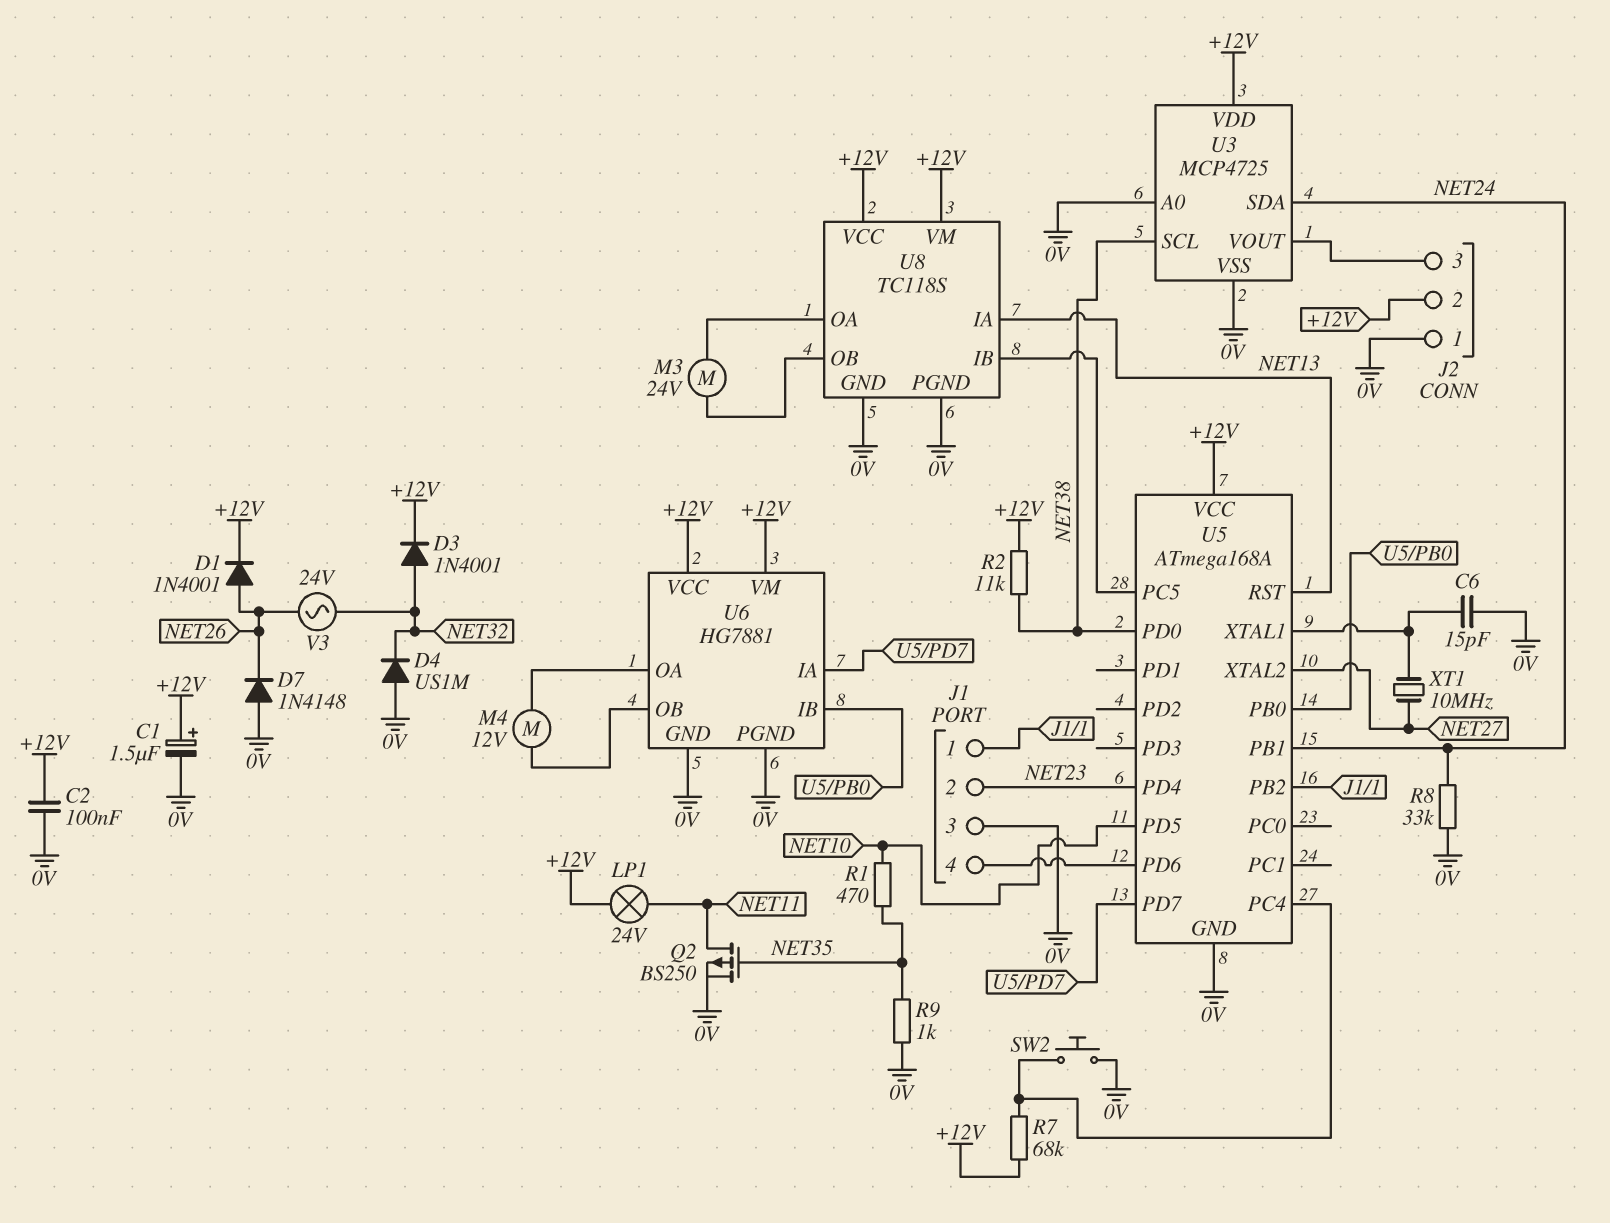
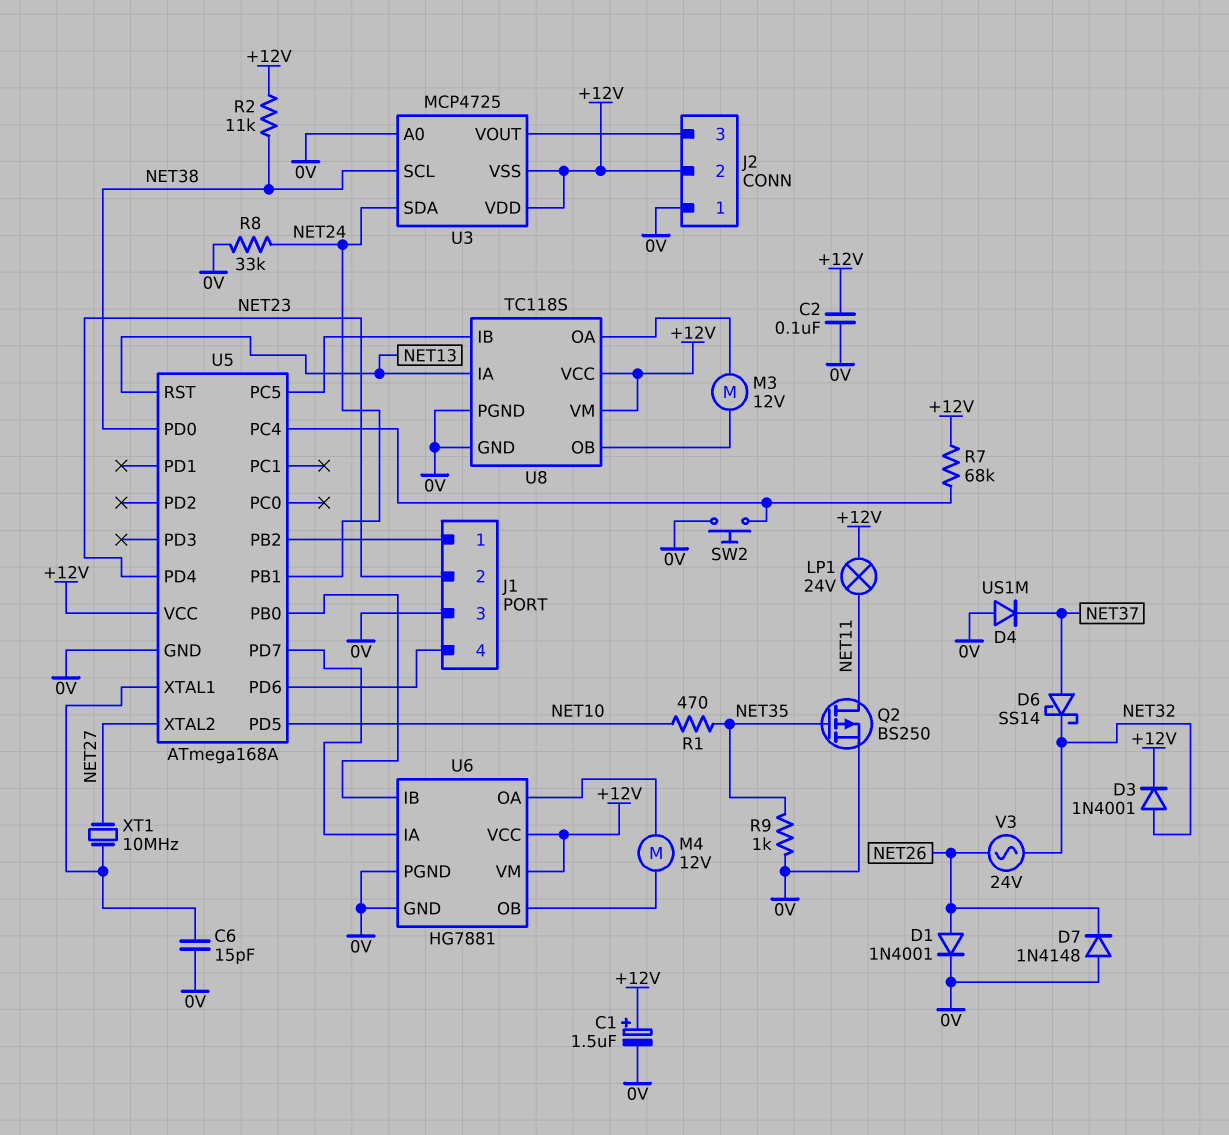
D1: diode 1N4001 (A NET26, K +12V) -> diode 1N4001 (A NET26, K 0V)
D4: diode US1M (A 0V, K NET32) -> diode US1M (A 0V, K NET37)
D6: none -> schottky SS14 (A NET37, K NET32)
M3: motor 24V (U8/OA, U8/OB) -> motor 12V (U8/OA, U8/OB)
U3 pin VSS: 0V -> +12V

